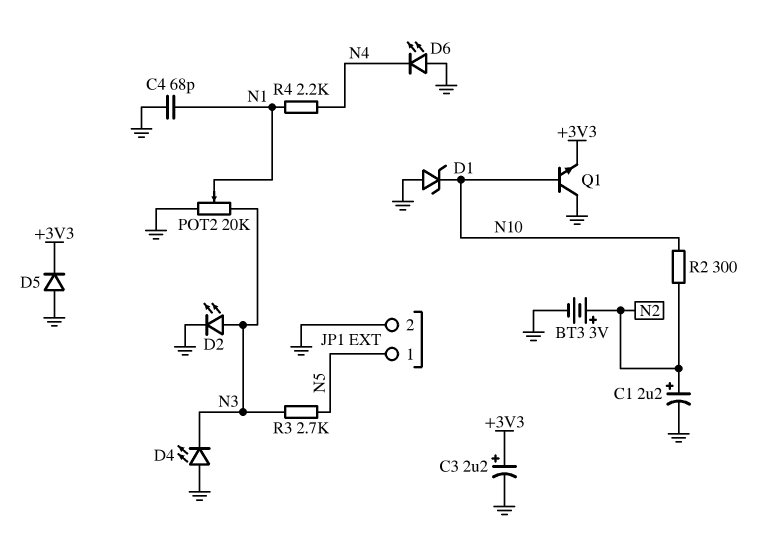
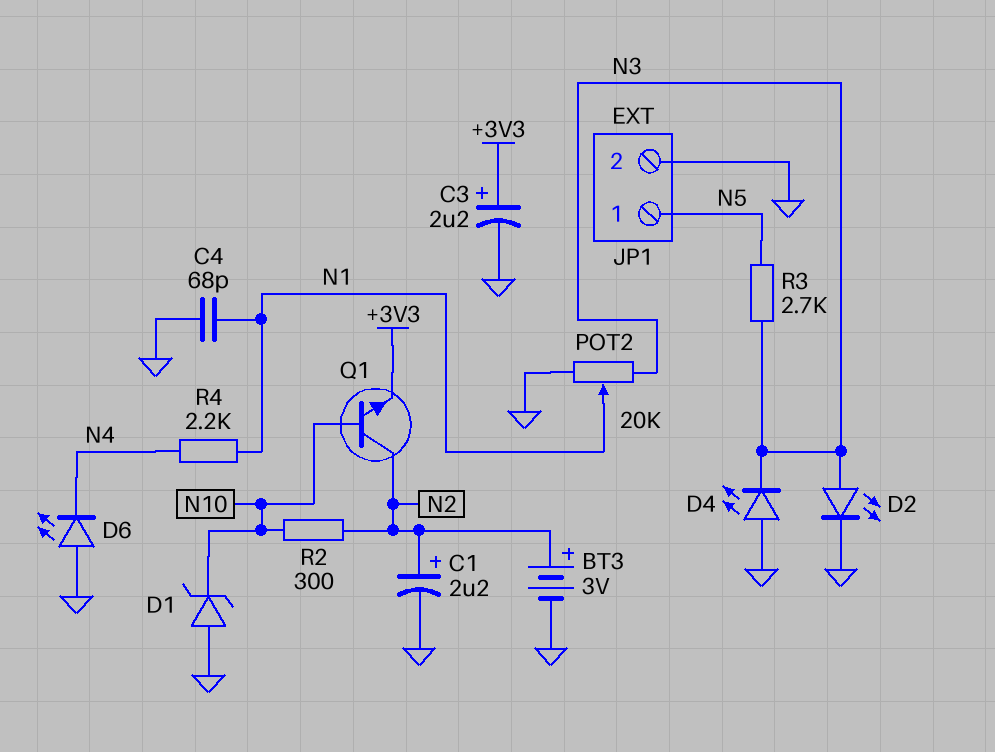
D5: diode (A GND, K +3V3) -> none
Q1: NPN (B N10, C GND, E +3V3) -> NPN (B N10, C N2, E +3V3)

